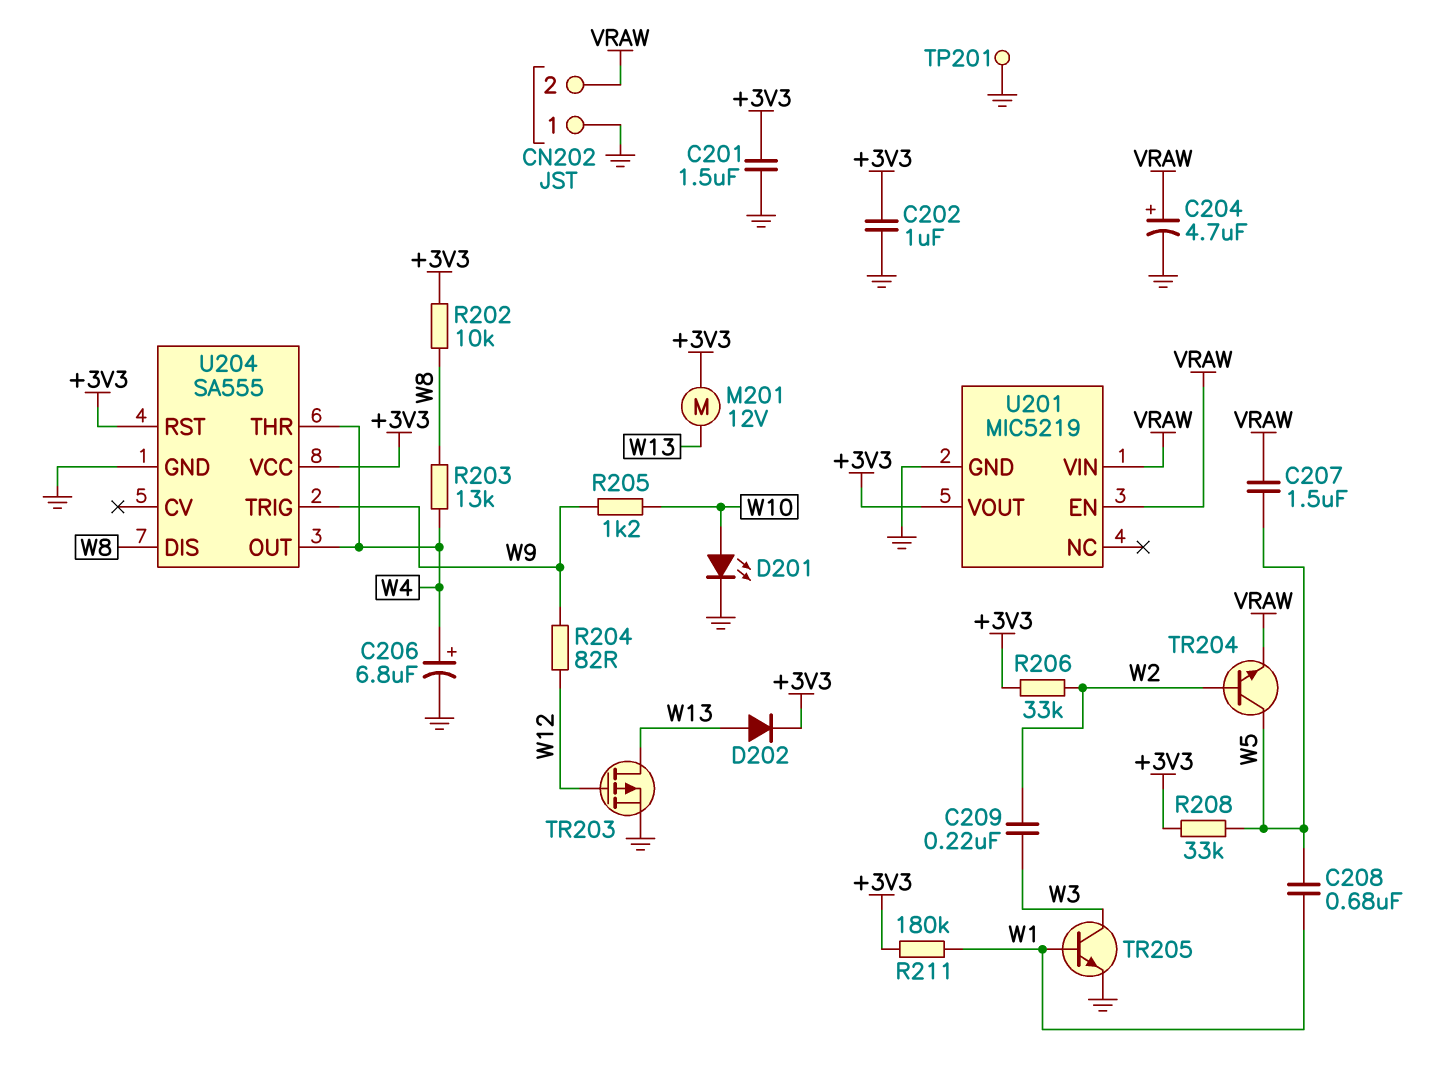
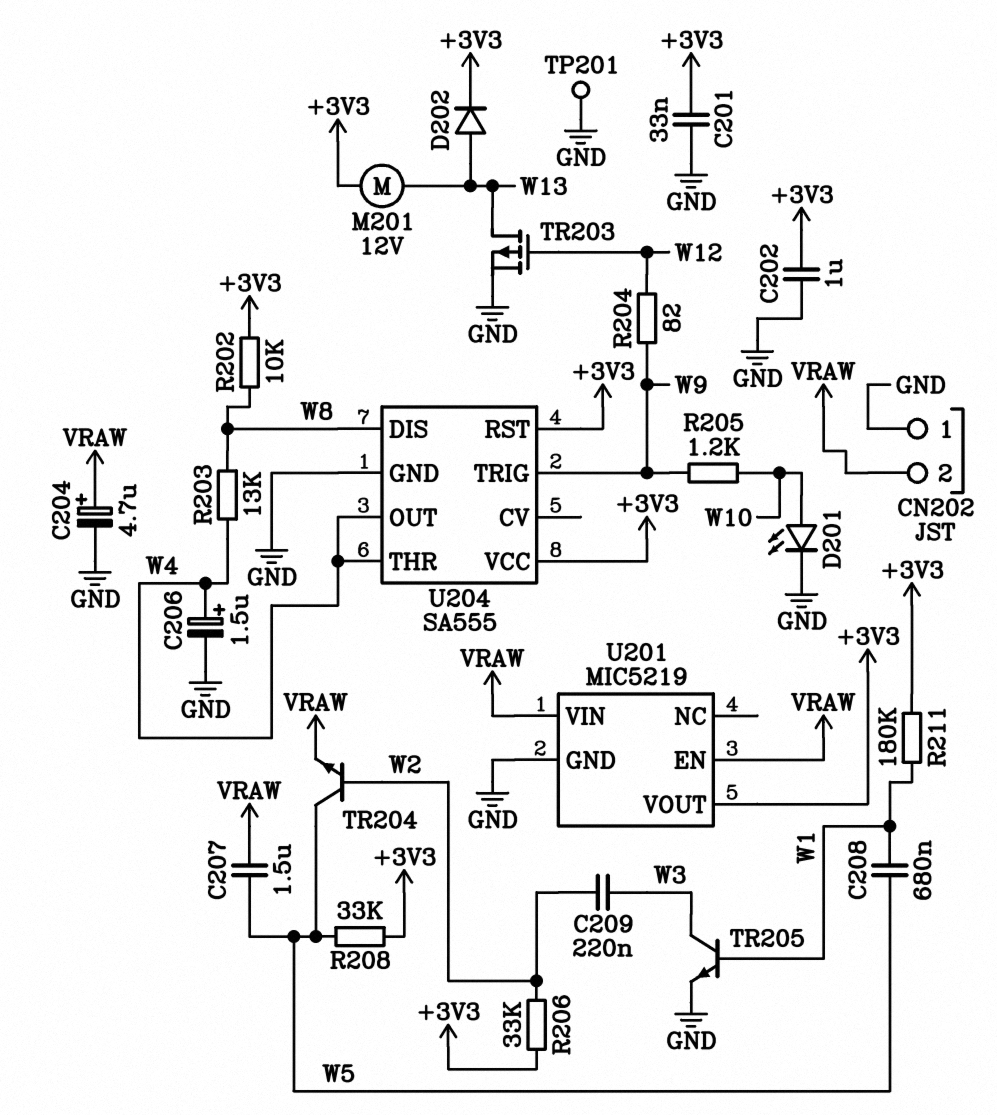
C201: 1.5uF (+3V3, GND) -> 33nF (+3V3, GND)
C206: 6.8uF (plus W4, minus GND) -> 1.5uF (plus W4, minus GND)

